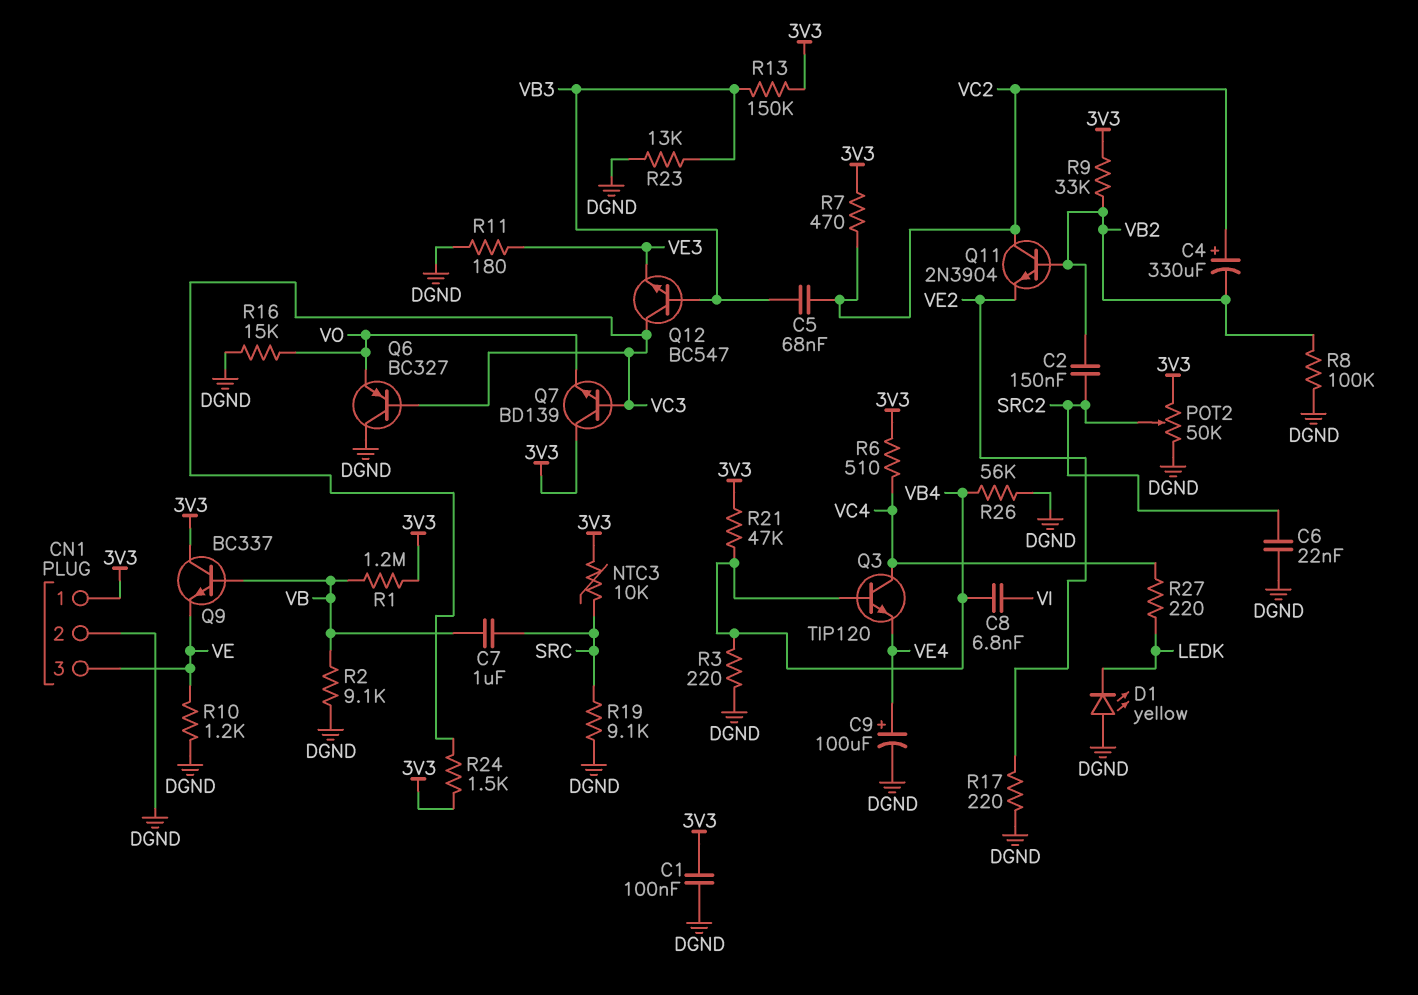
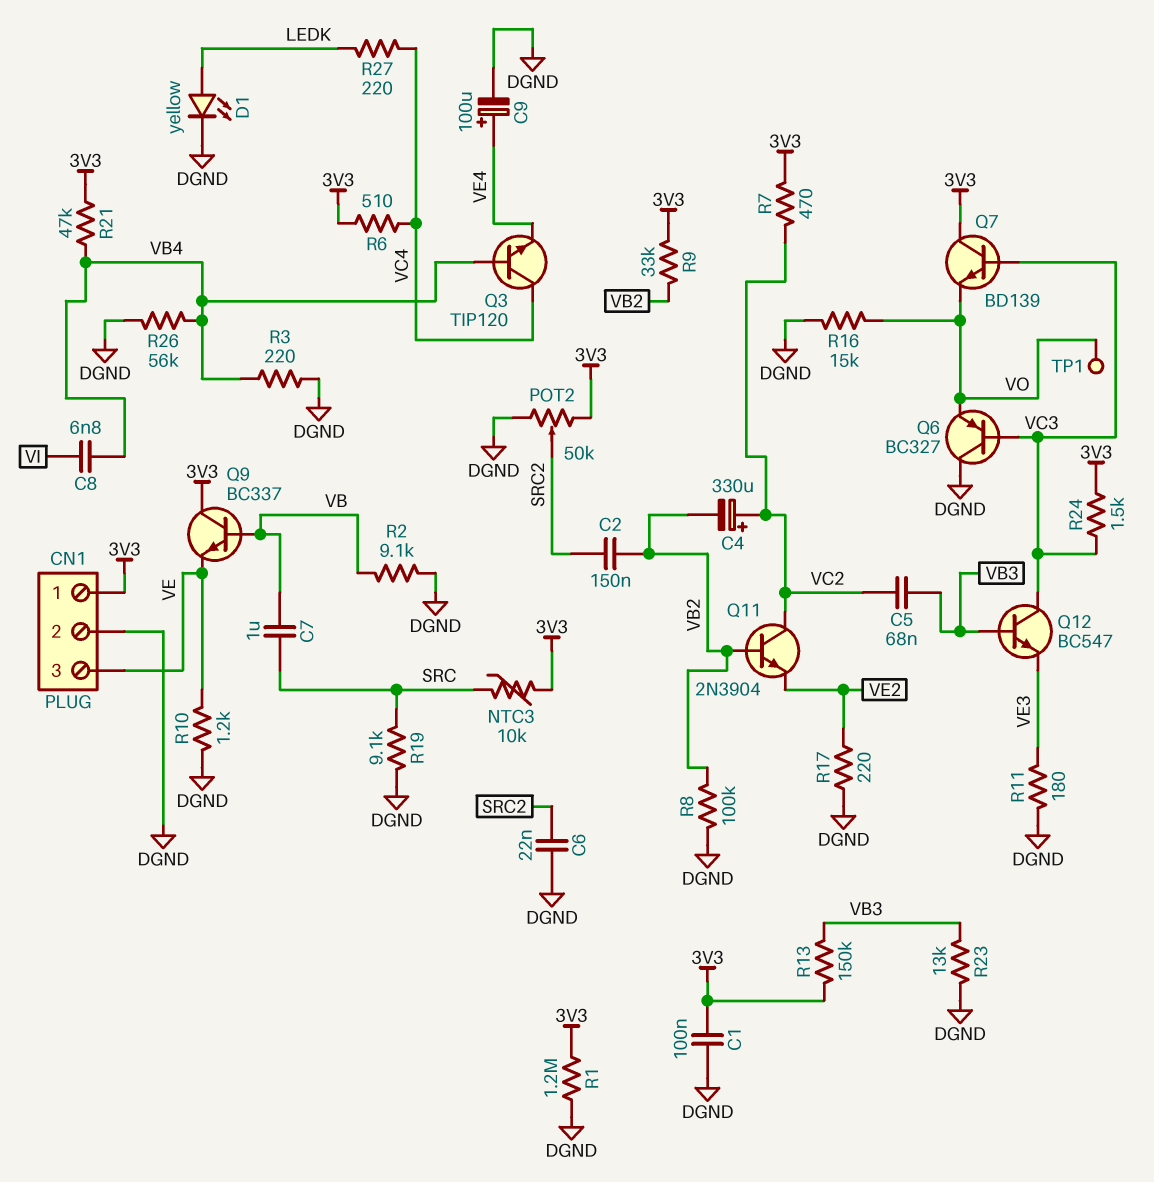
D1: LED yellow (A DGND, K LEDK) -> LED yellow (A LEDK, K DGND)
R1: 1.2M (3V3, VB) -> 1.2M (3V3, DGND)
TP1: none -> test point (VO)

